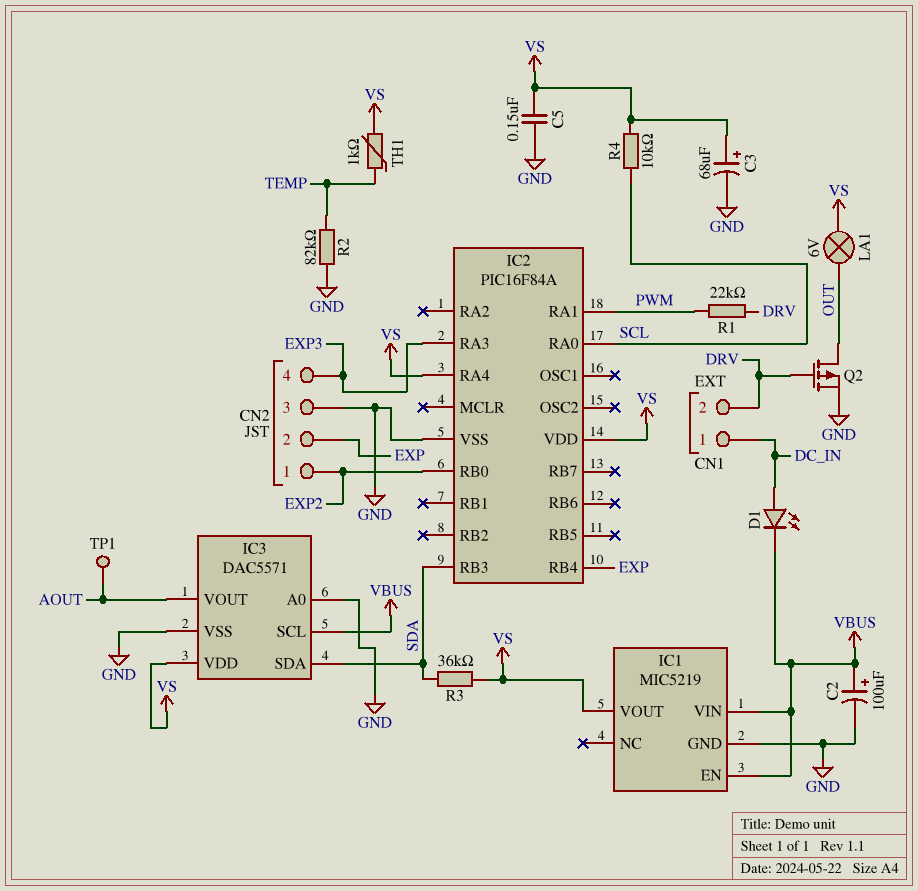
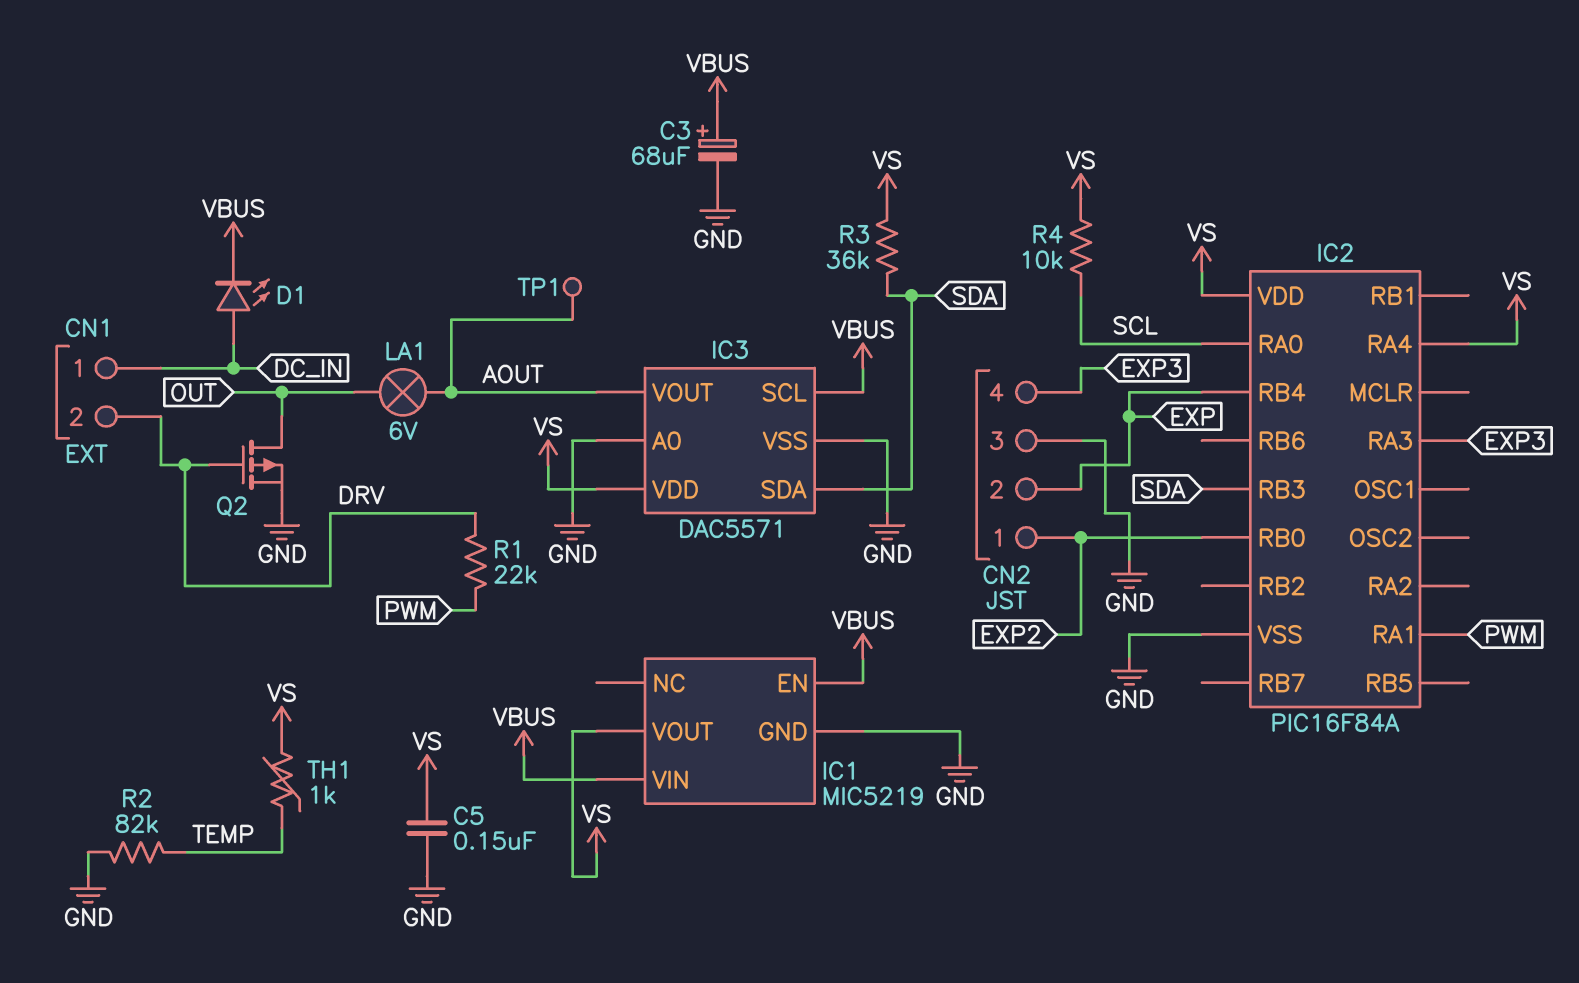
C2: 100uF (plus VBUS, minus GND) -> none
C3: 68uF (plus VS, minus GND) -> 68uF (plus VBUS, minus GND)
LA1: lamp 6V (OUT, VS) -> lamp 6V (AOUT, OUT)

